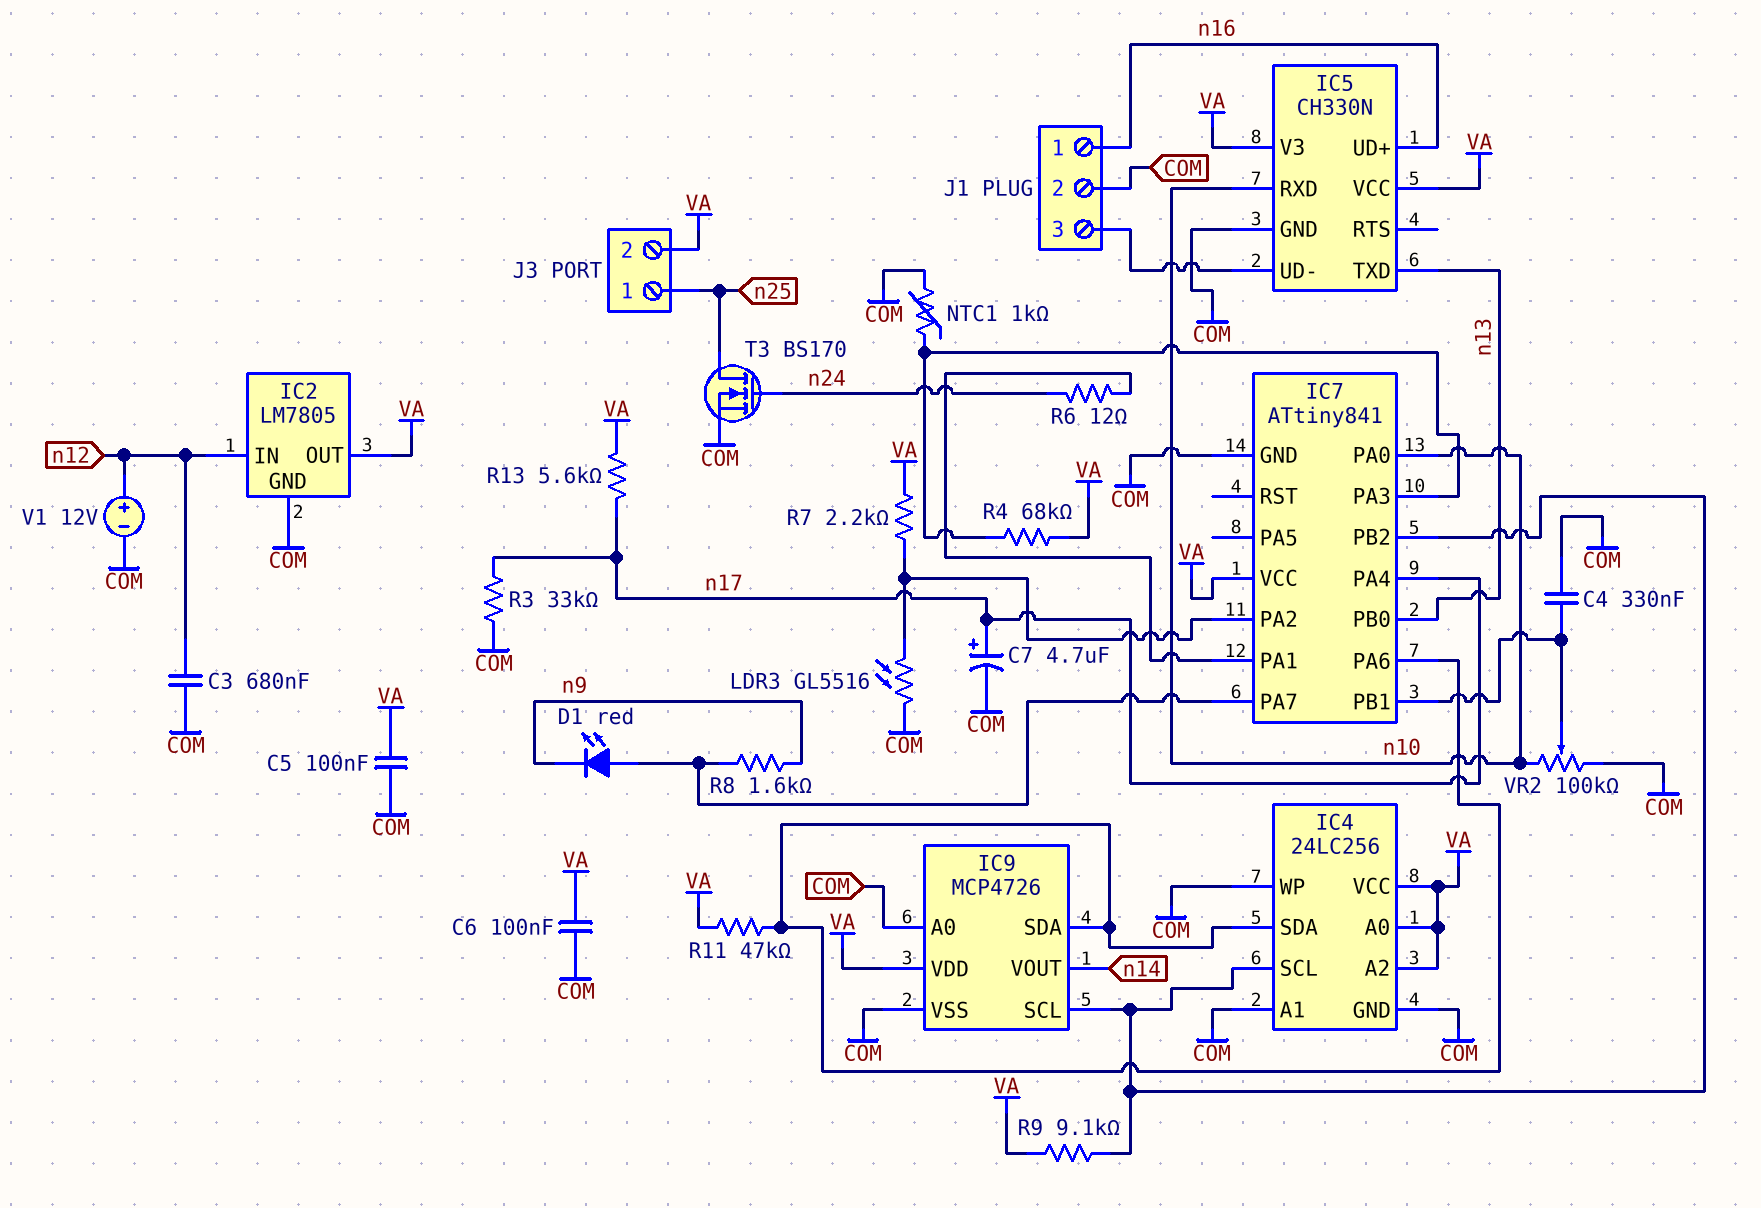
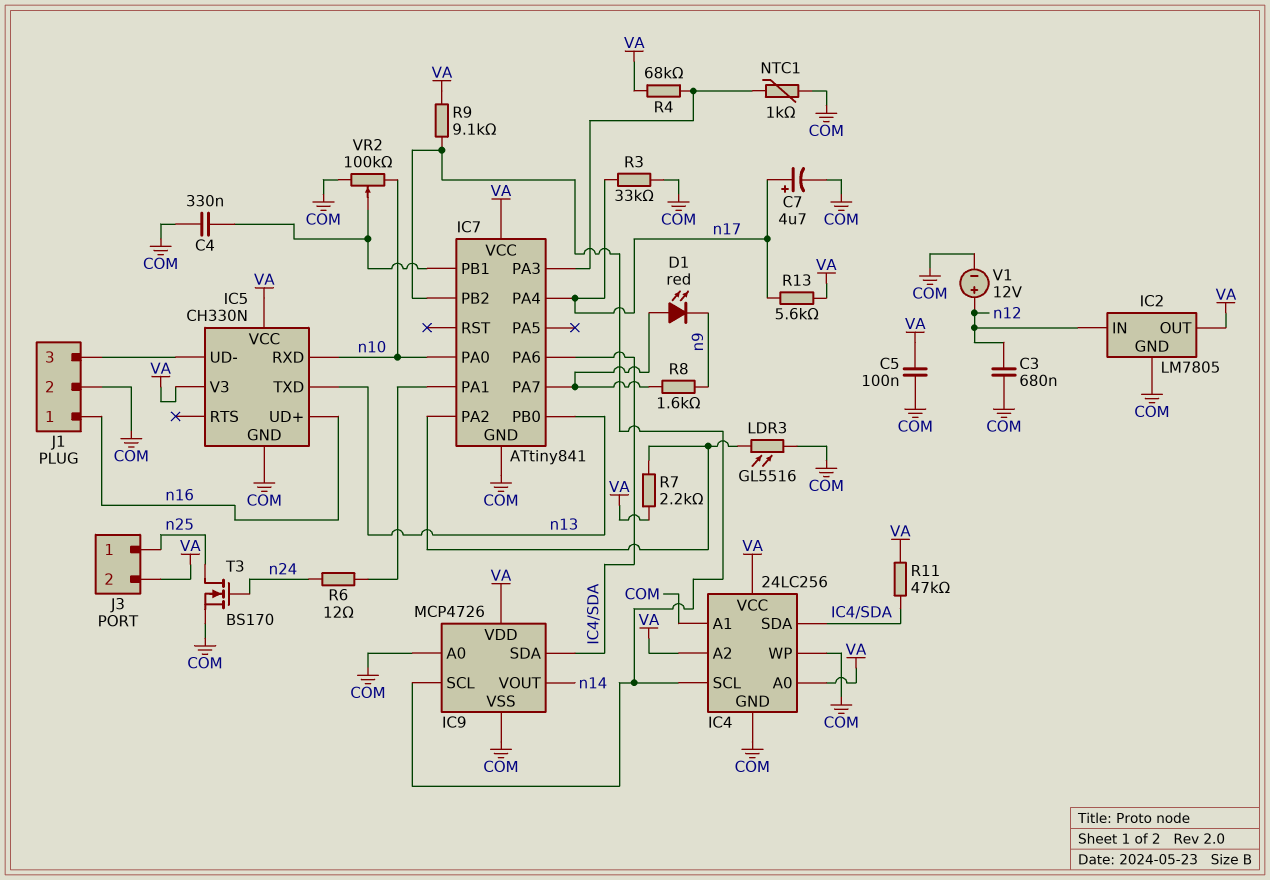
C6: 100nF (COM, VA) -> none

